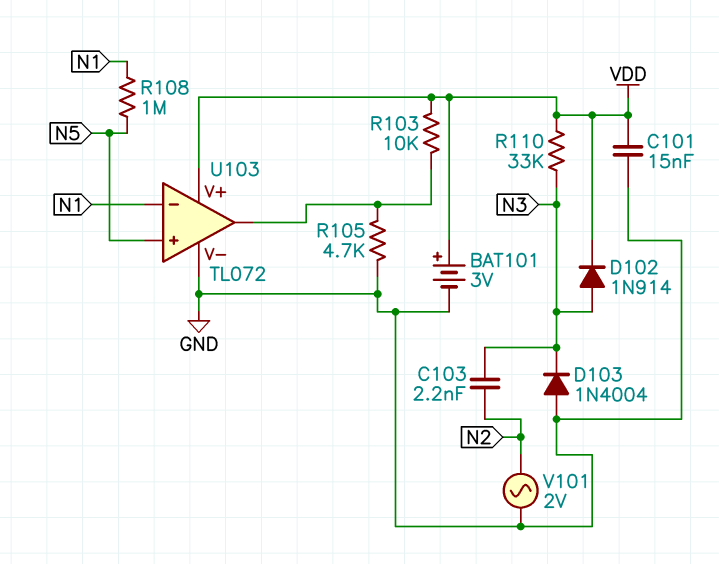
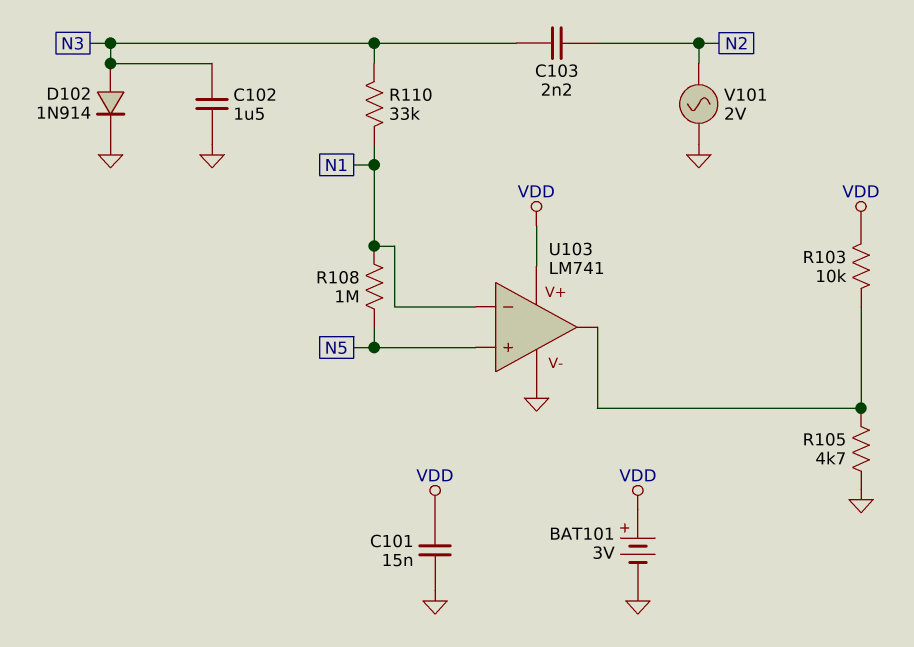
C102: none -> 1.5uF (GND, N3)
D102: diode 1N914 (A N3, K VDD) -> diode 1N914 (A N3, K GND)
D103: diode 1N4004 (A GND, K N3) -> none
R110: 33k (N3, VDD) -> 33k (N1, N3)
U103: TL072 -> LM741

